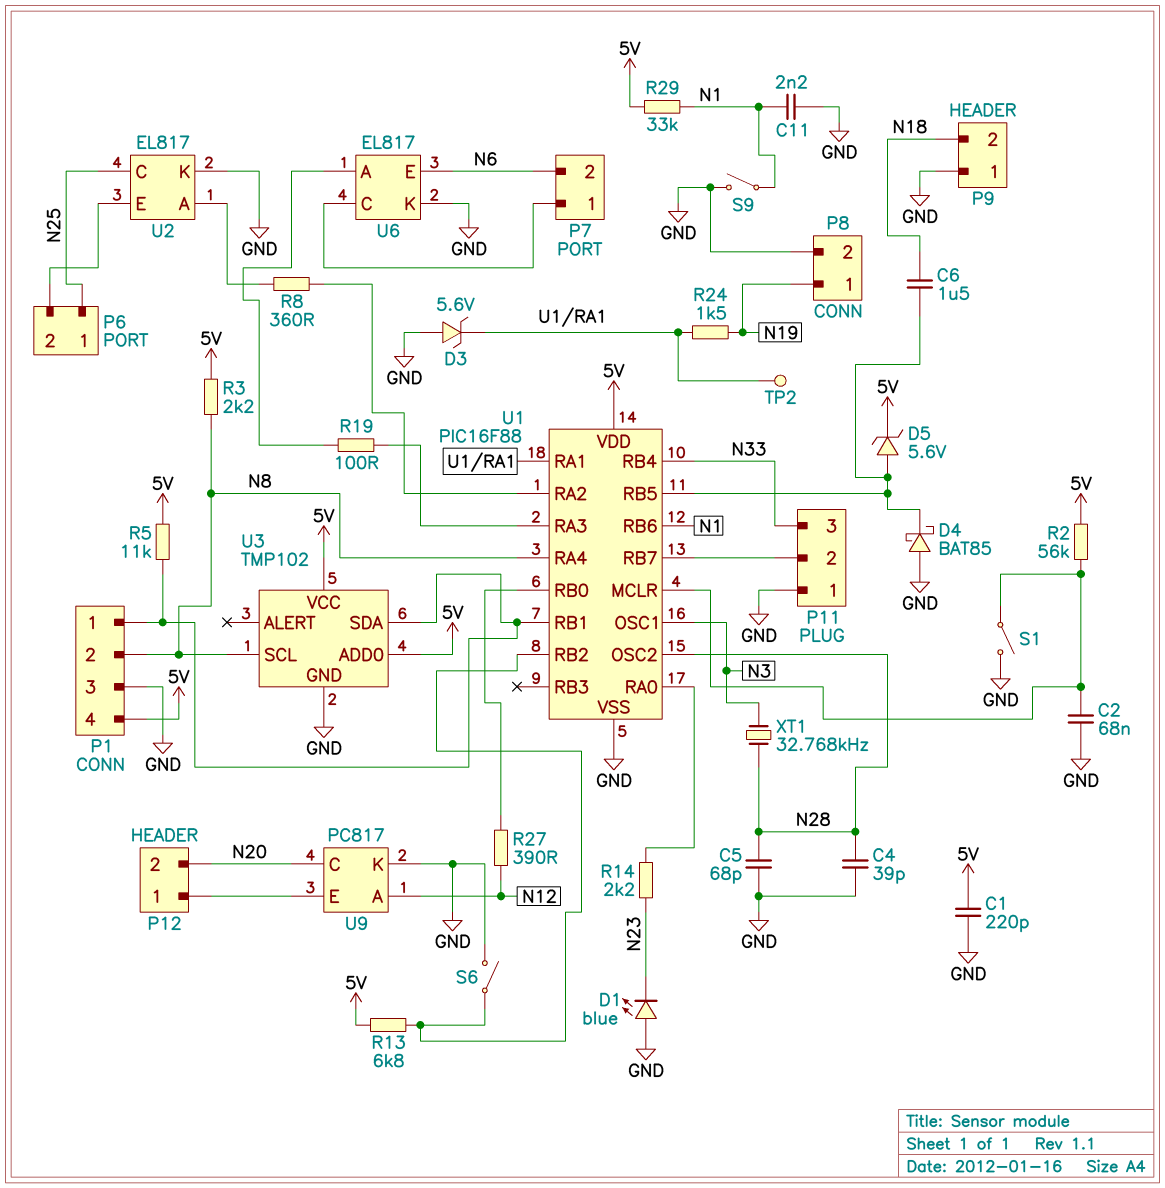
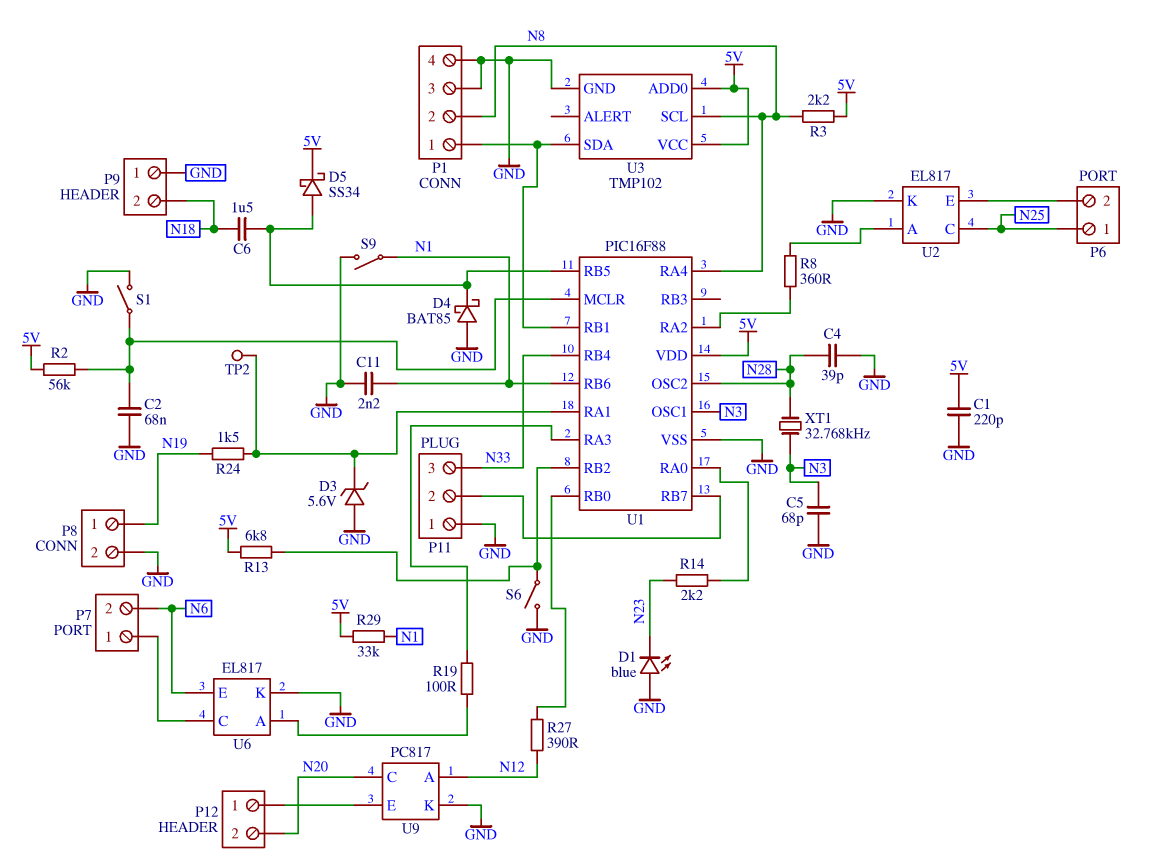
C5: 68pF (GND, N28) -> 68pF (GND, N3)
D5: zener 5.6V (A U1/RB5, K 5V) -> schottky SS34 (A U1/RB5, K 5V)
P1 pin 4: 5V -> GND
R5: 11k (5V, P1/1) -> none

